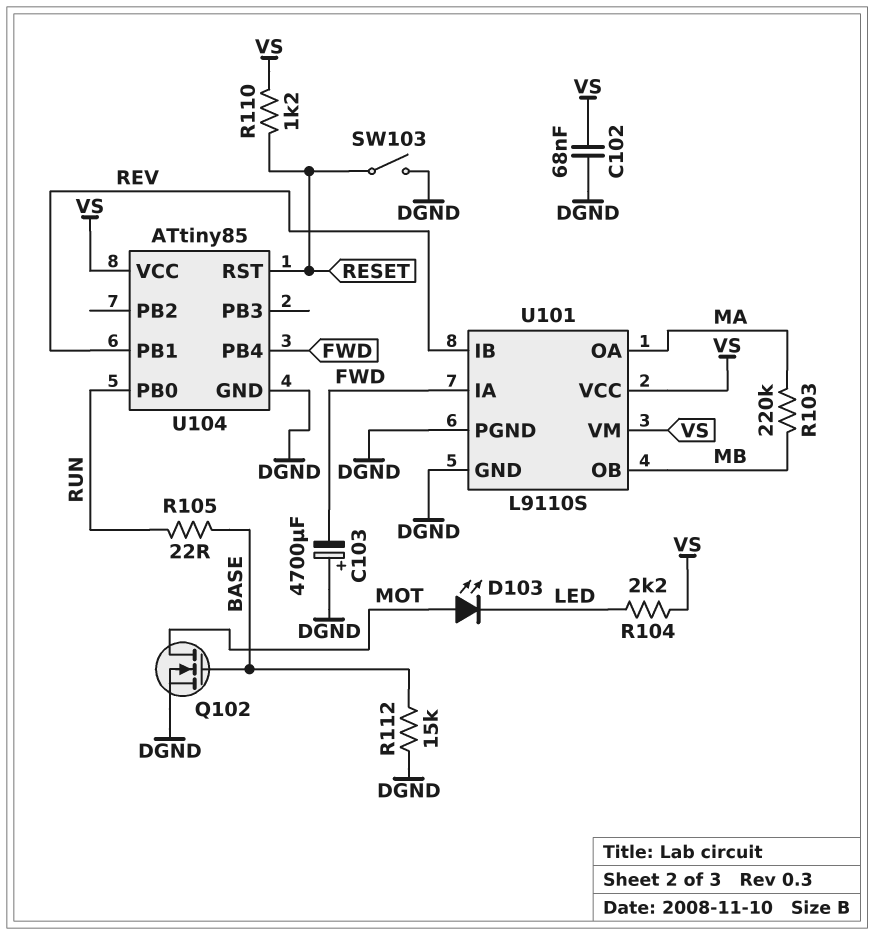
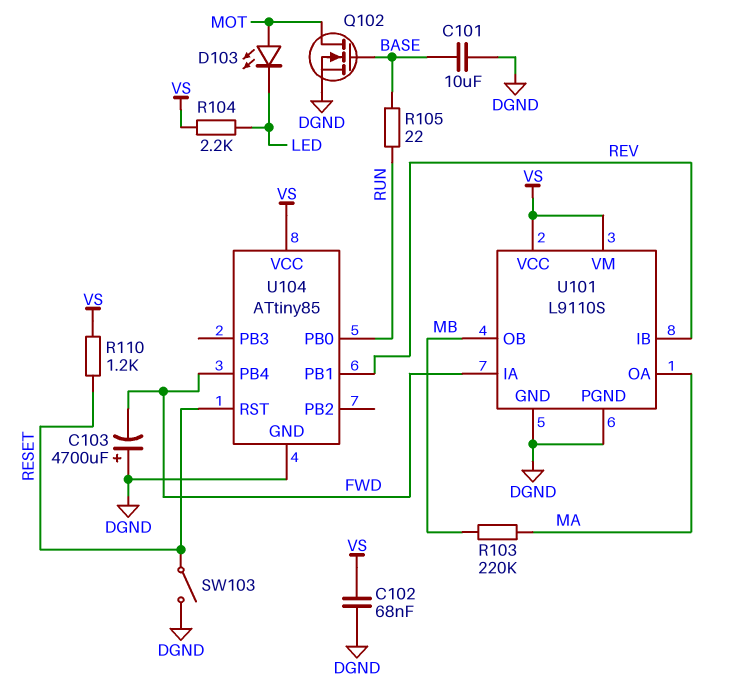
C101: none -> 10uF (BASE, DGND)
R112: 15k (BASE, DGND) -> none

